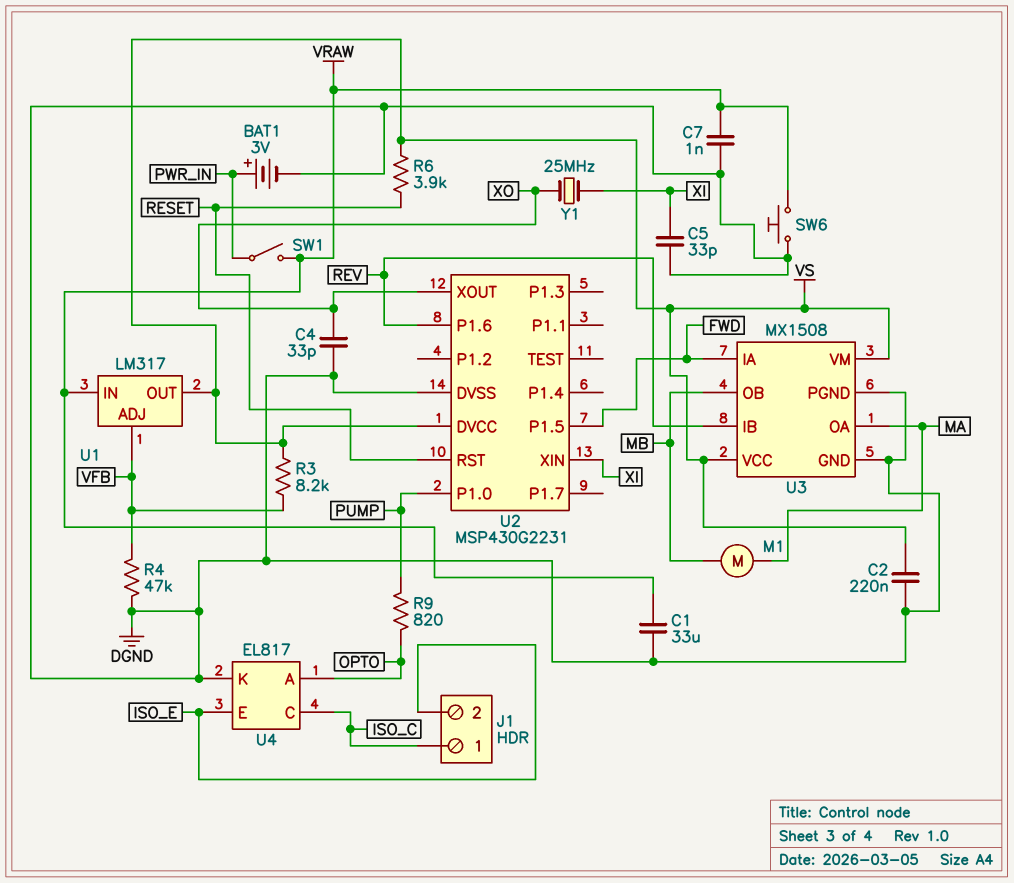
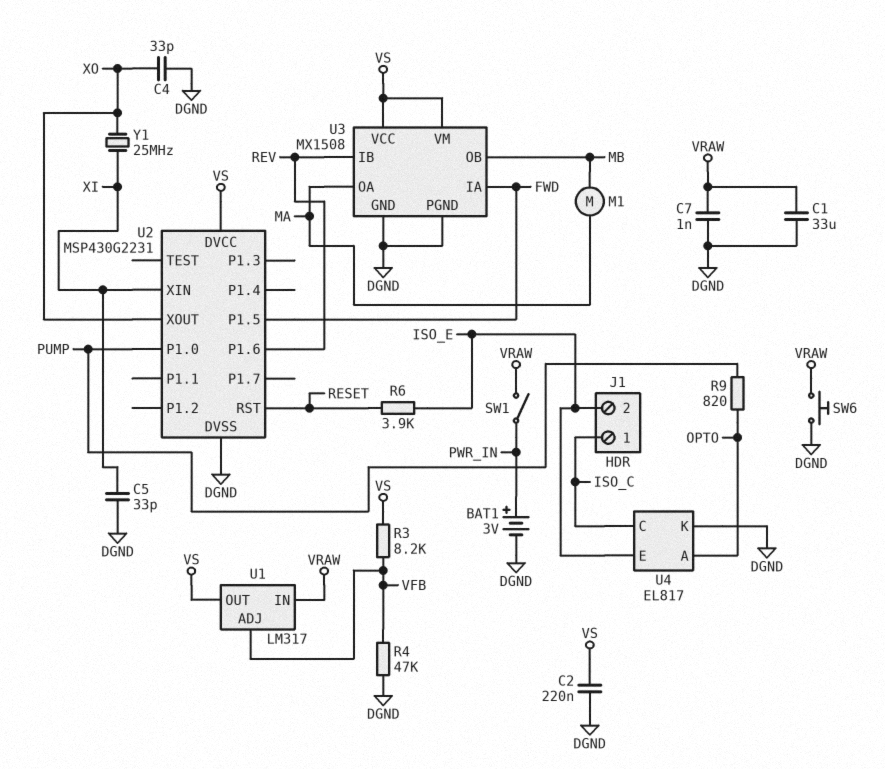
R6: 3.9k (RESET, VS) -> 3.9k (ISO_E, RESET)

